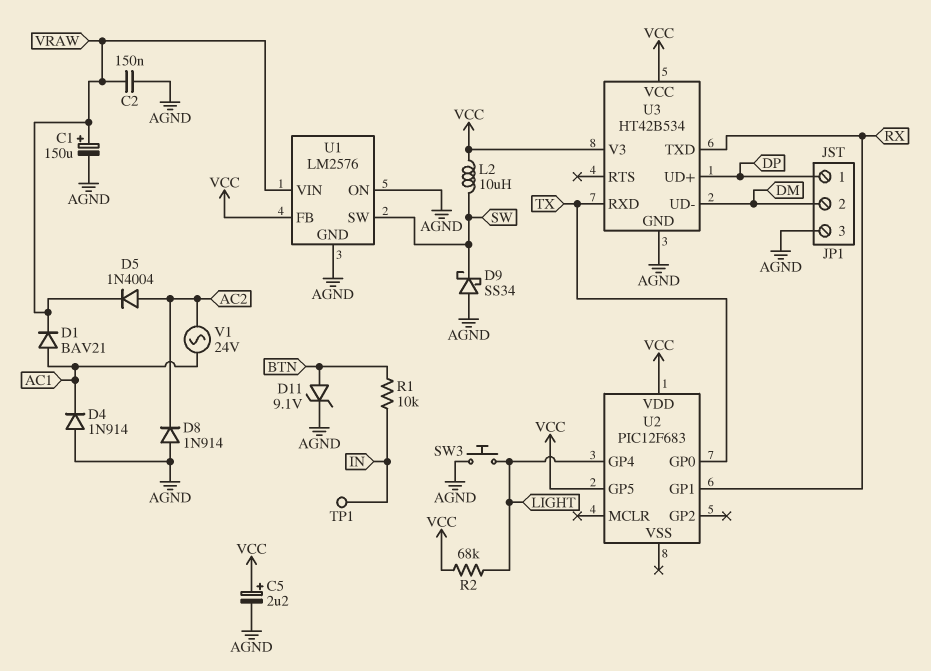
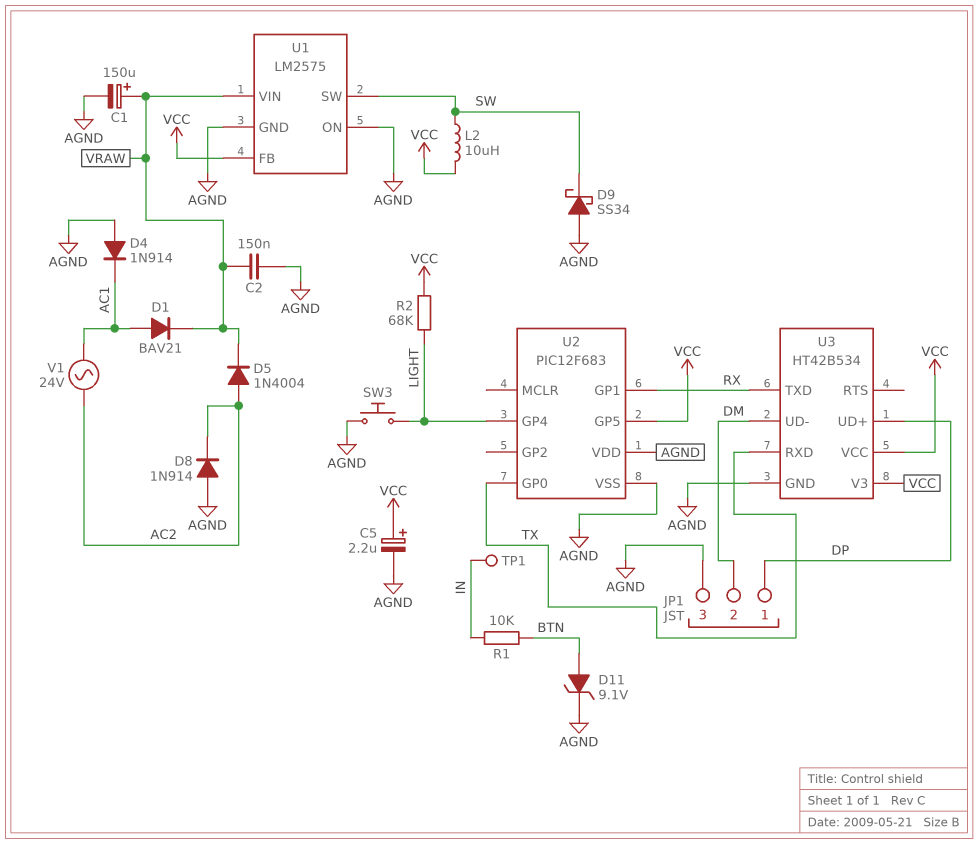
U1: LM2576 -> LM2575
U2 pin VDD: VCC -> AGND
U2 pin VSS: none -> AGND

